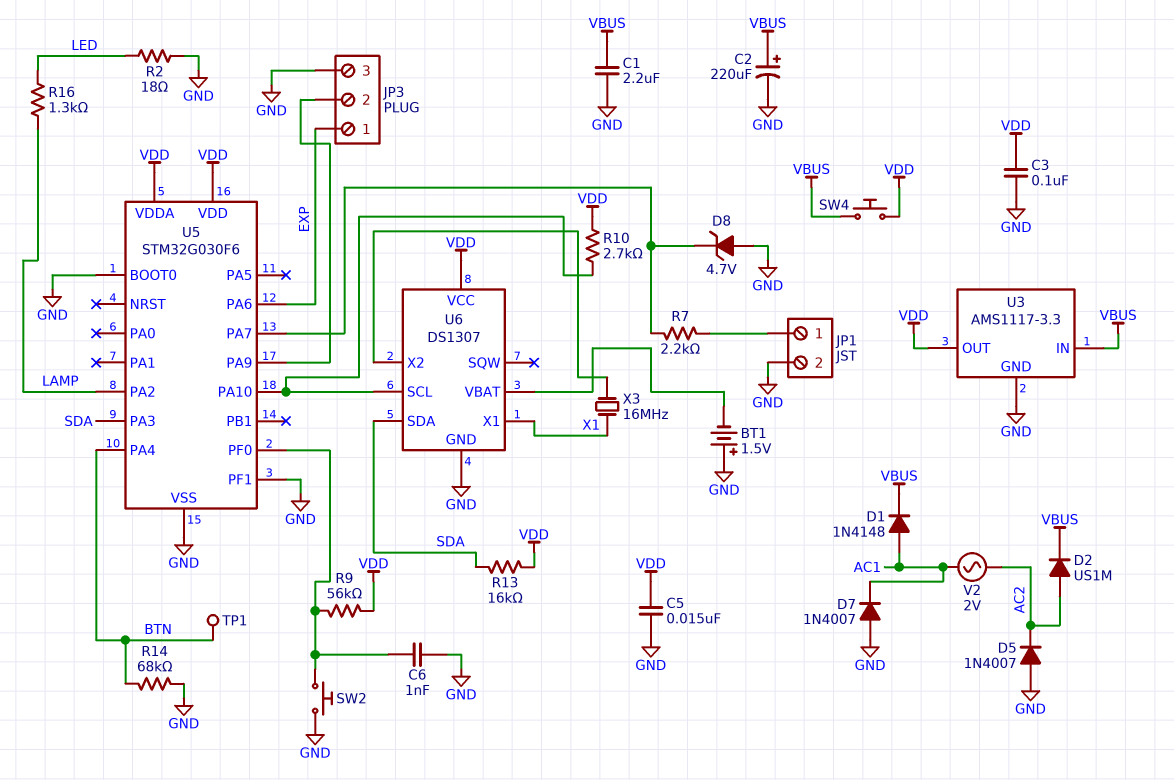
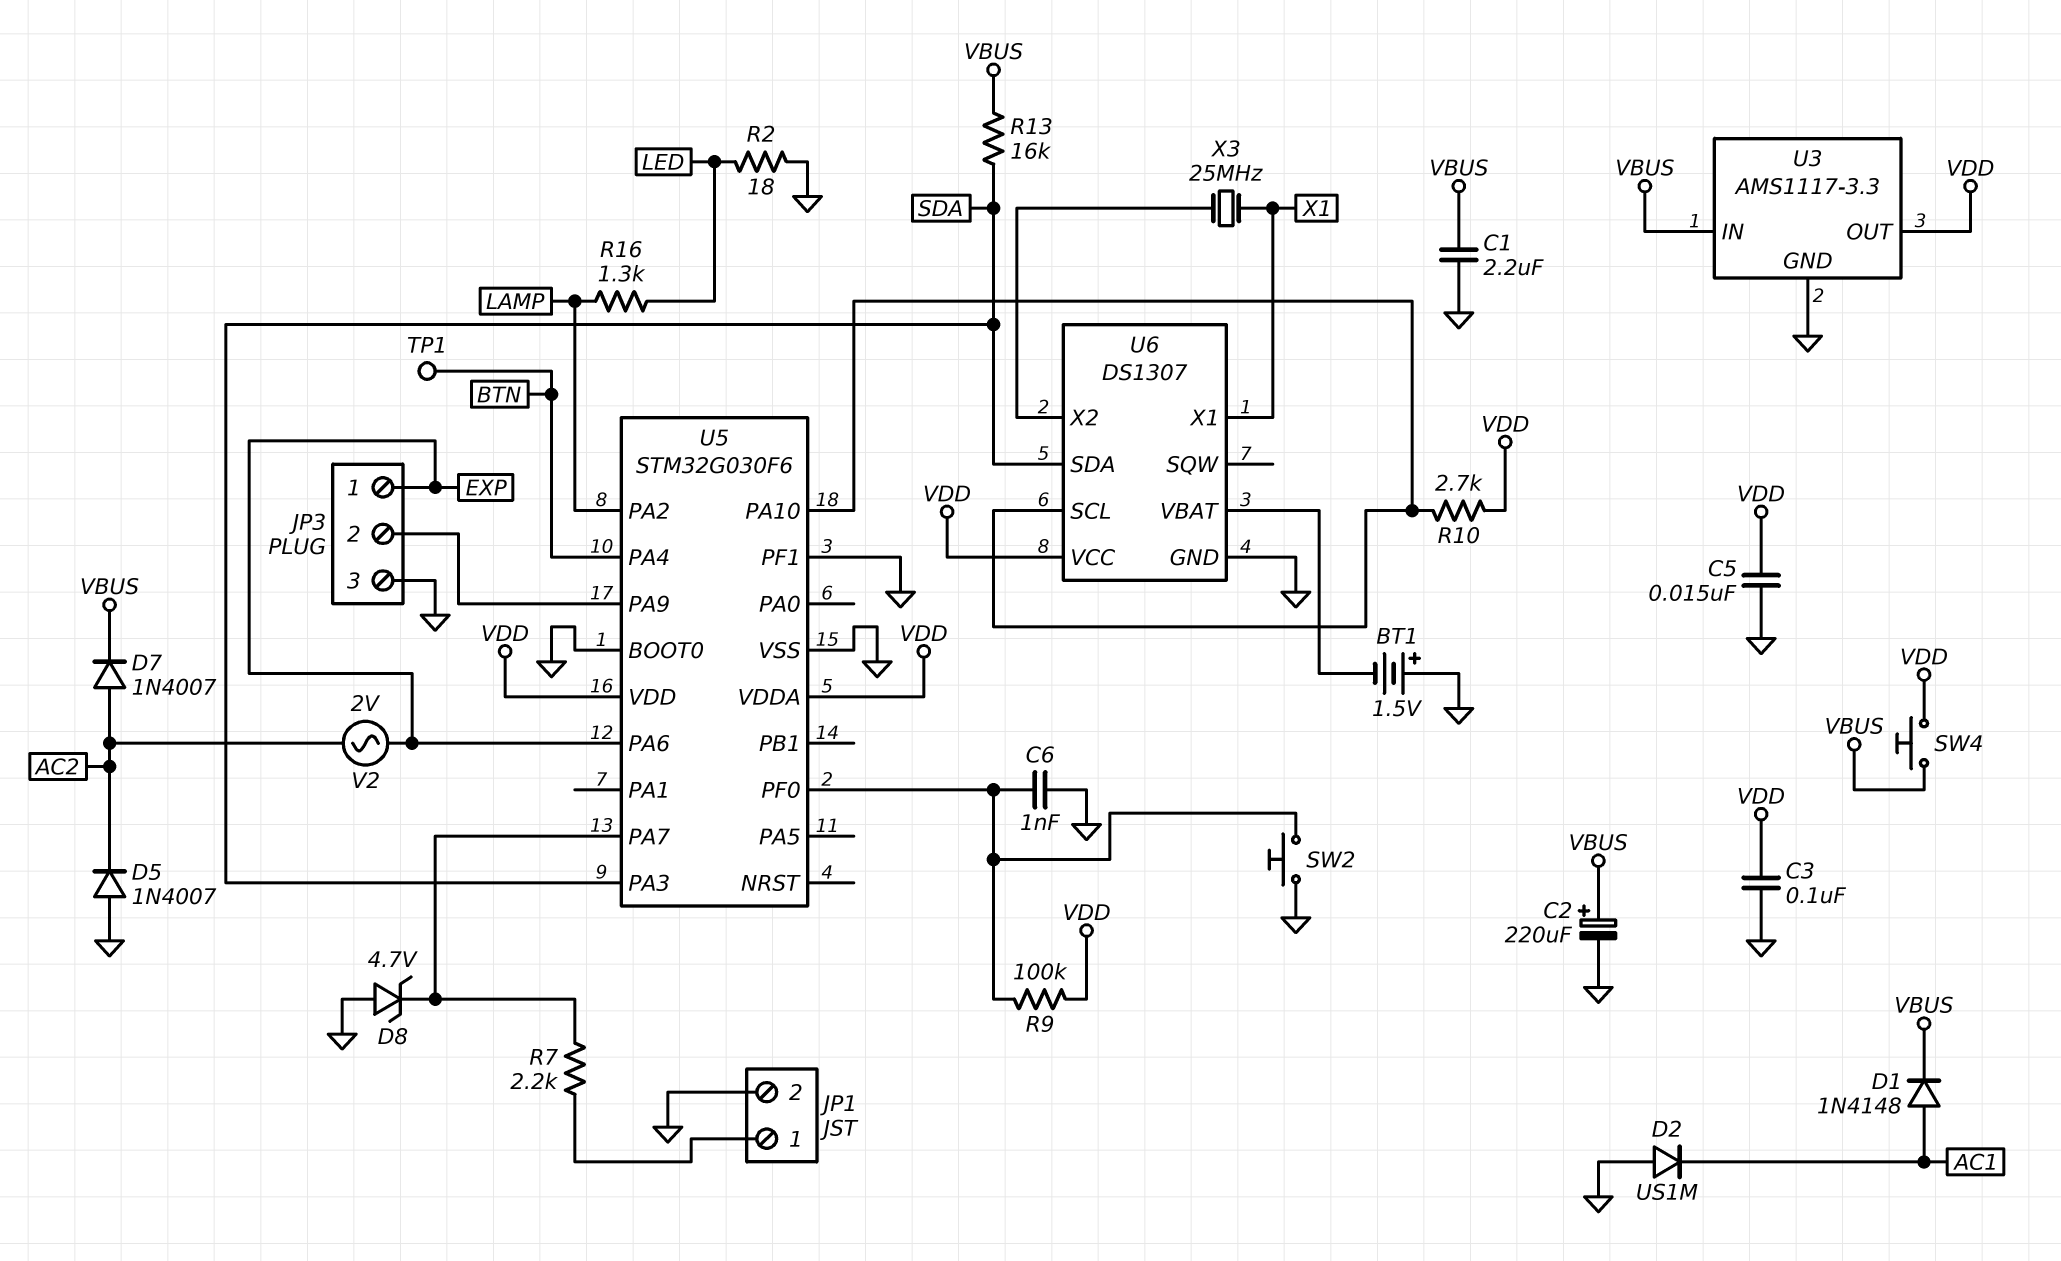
D2: diode US1M (A AC2, K VBUS) -> diode US1M (A GND, K AC1)
D7: diode 1N4007 (A GND, K AC1) -> diode 1N4007 (A AC2, K VBUS)
R9: 56k (U5/PF0, VDD) -> 100k (U5/PF0, VDD)
R13: 16k (SDA, VDD) -> 16k (SDA, VBUS)
R14: 68k (BTN, GND) -> none
V2: AC 2V (AC1, AC2) -> AC 2V (AC2, EXP)
X3: 16MHz (U6/X2, X1) -> 25MHz (U6/X2, X1)

